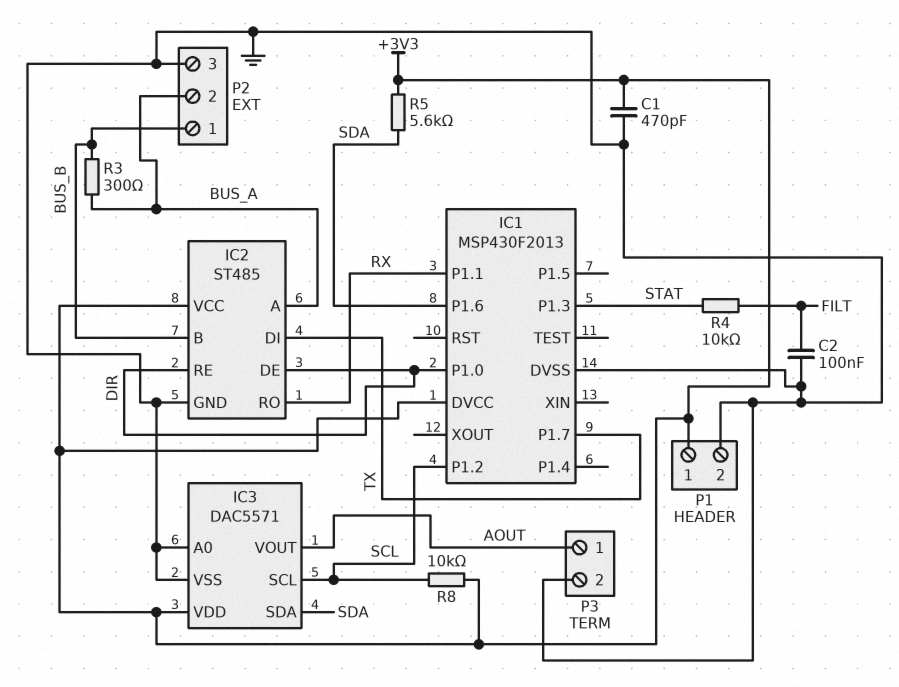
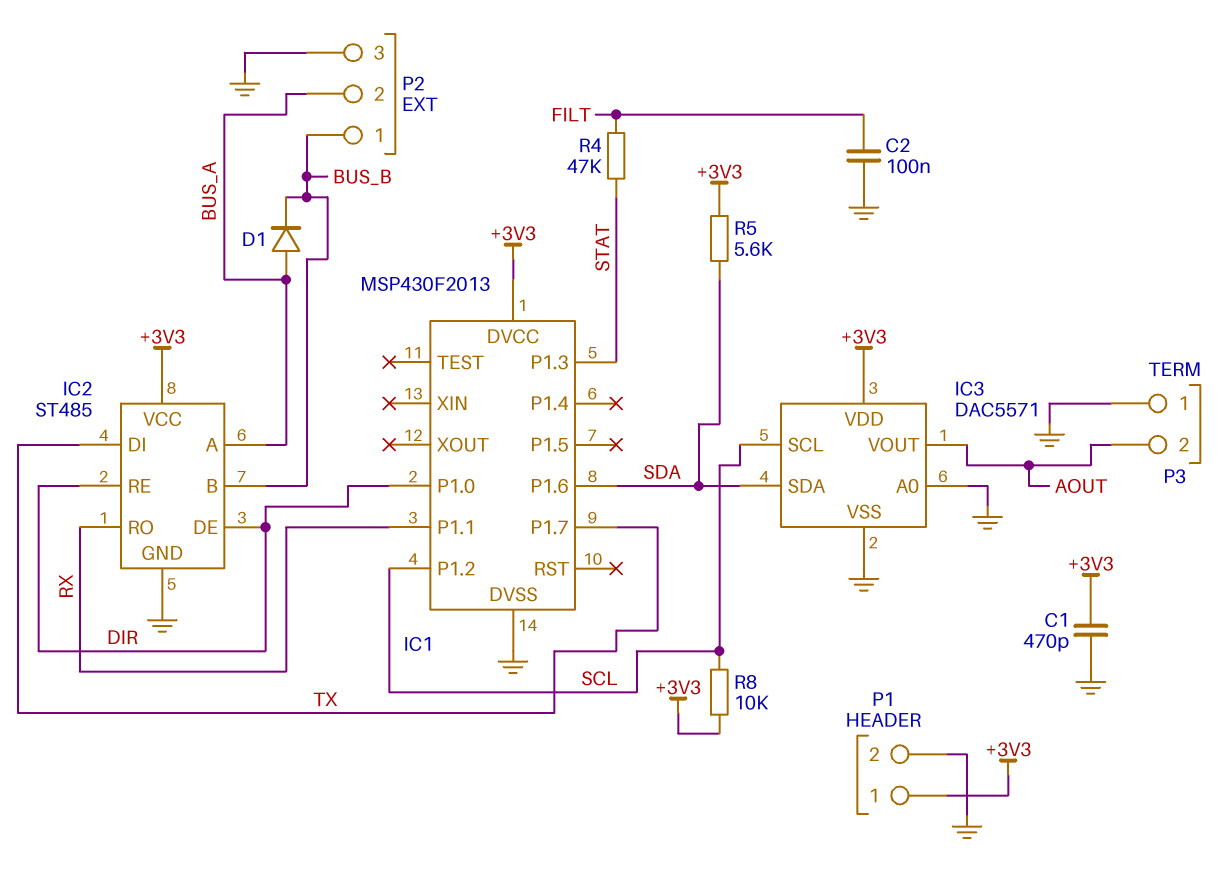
D1: none -> diode (A BUS_A, K BUS_B)
P3 pin 1: AOUT -> GND
P3 pin 2: GND -> AOUT
R3: 300 (BUS_A, BUS_B) -> none
R4: 10k (FILT, STAT) -> 47k (FILT, STAT)

